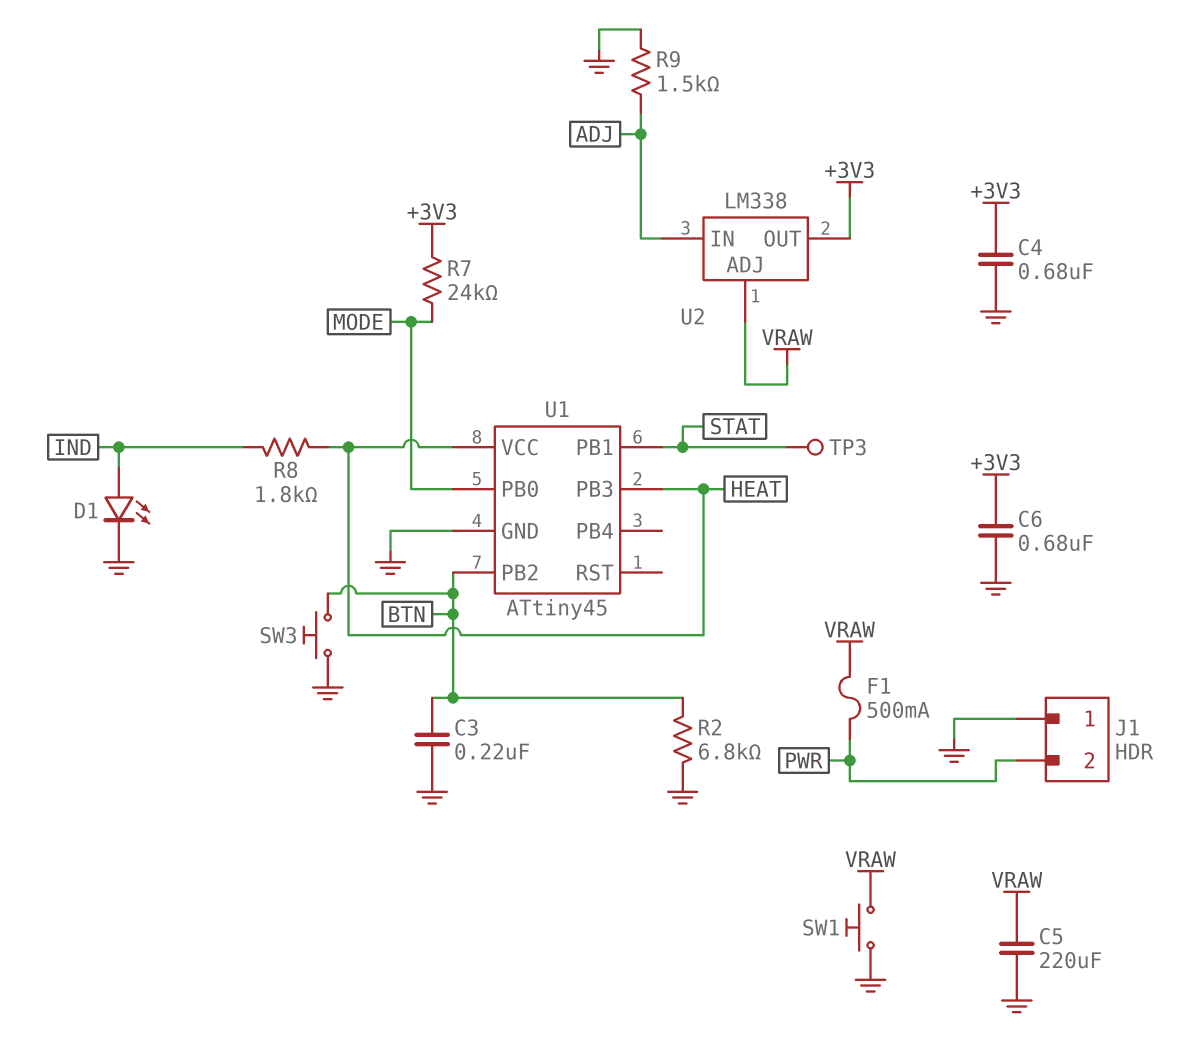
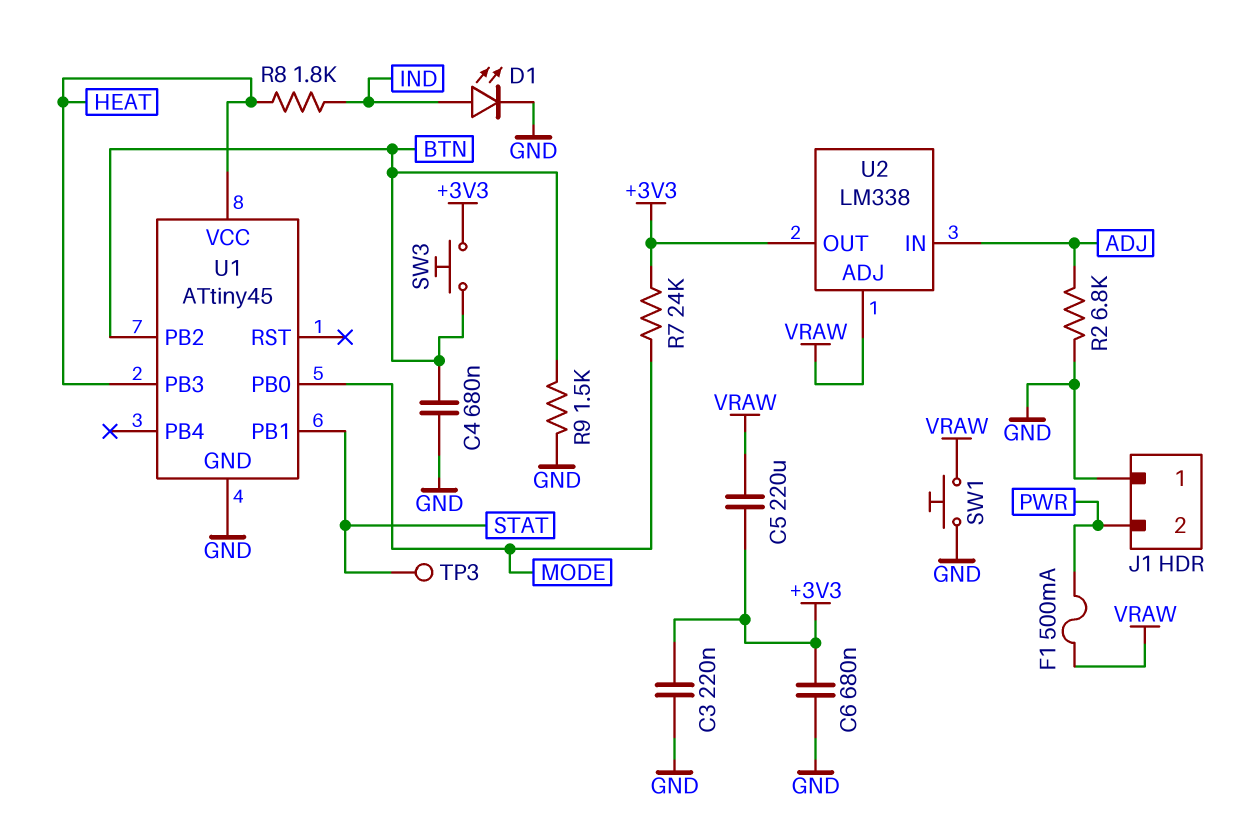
C3: 220nF (BTN, GND) -> 220nF (+3V3, GND)
C4: 680nF (+3V3, GND) -> 680nF (BTN, GND)
C5: 220uF (GND, VRAW) -> 220uF (+3V3, VRAW)
R2: 6.8k (BTN, GND) -> 6.8k (ADJ, GND)
R9: 1.5k (ADJ, GND) -> 1.5k (BTN, GND)
SW3: button (BTN, GND) -> button (+3V3, BTN)

